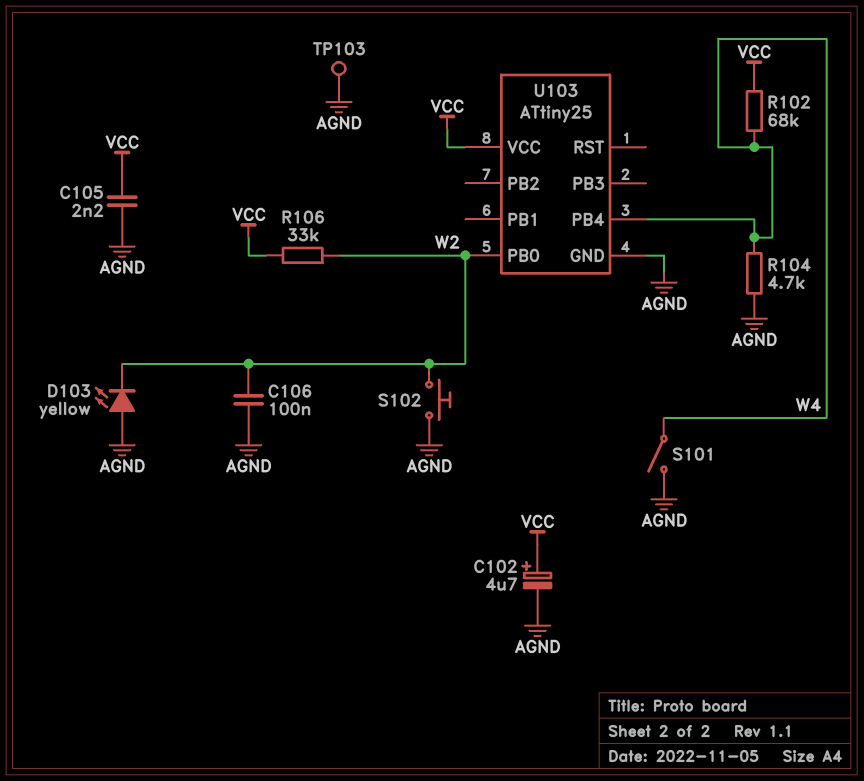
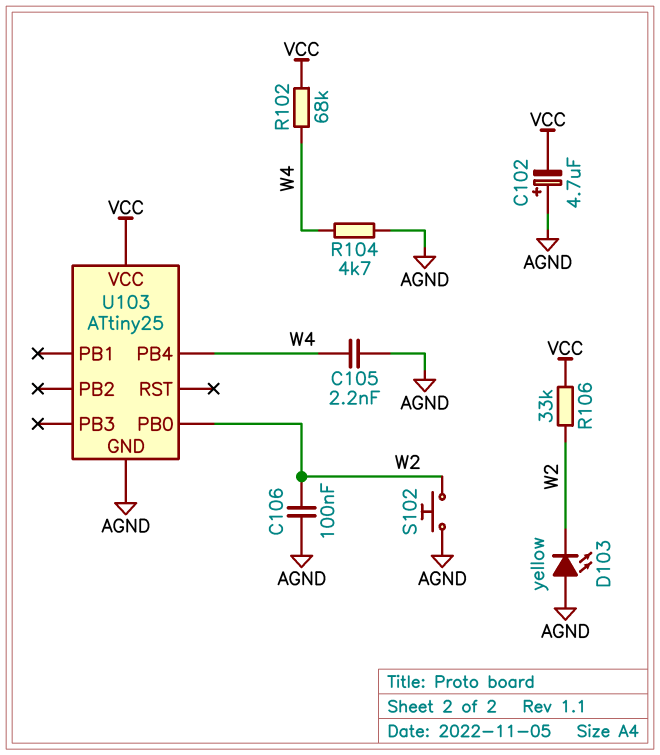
C102: 4.7uF (plus VCC, minus AGND) -> 4.7uF (plus AGND, minus VCC)
C105: 2.2nF (AGND, VCC) -> 2.2nF (AGND, W4)
S101: switch (AGND, W4) -> none
TP103: test point (AGND) -> none

